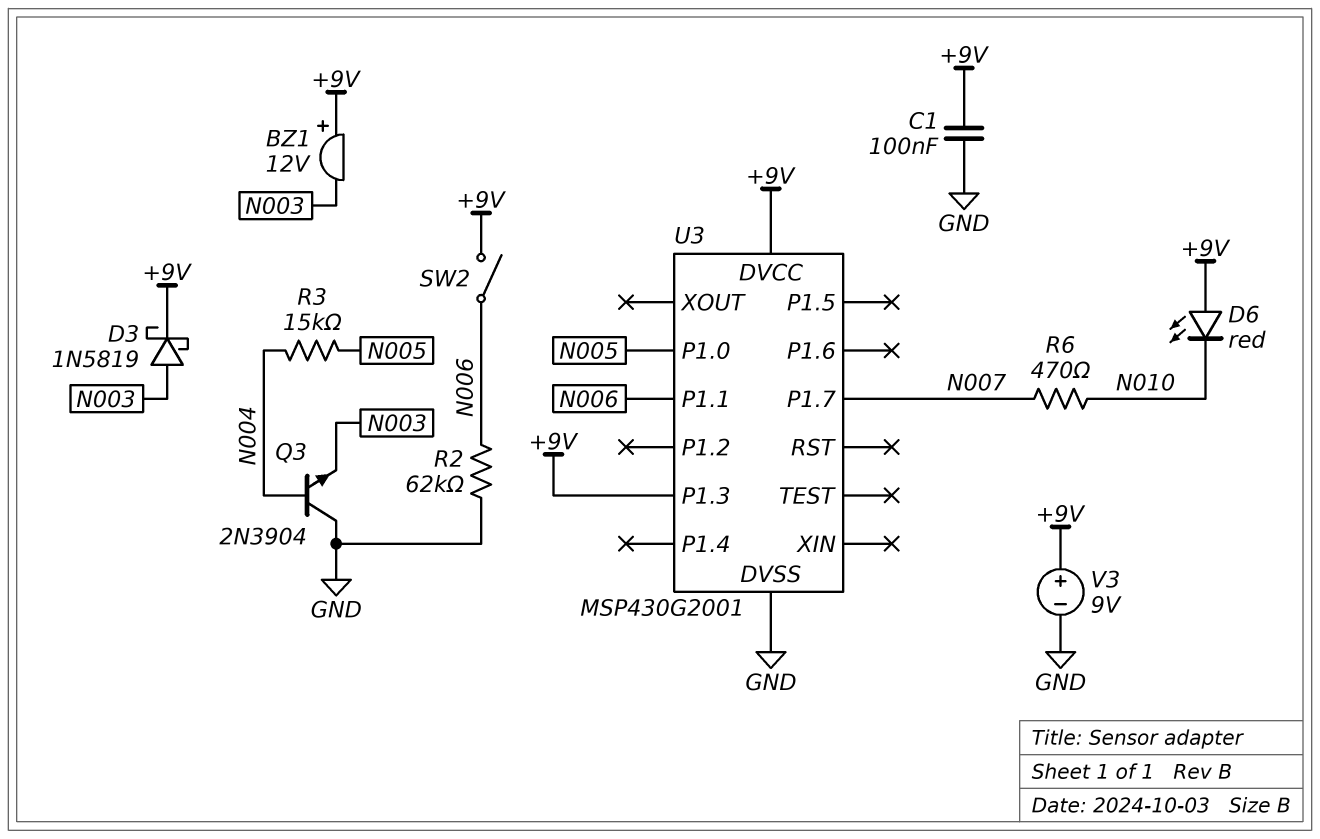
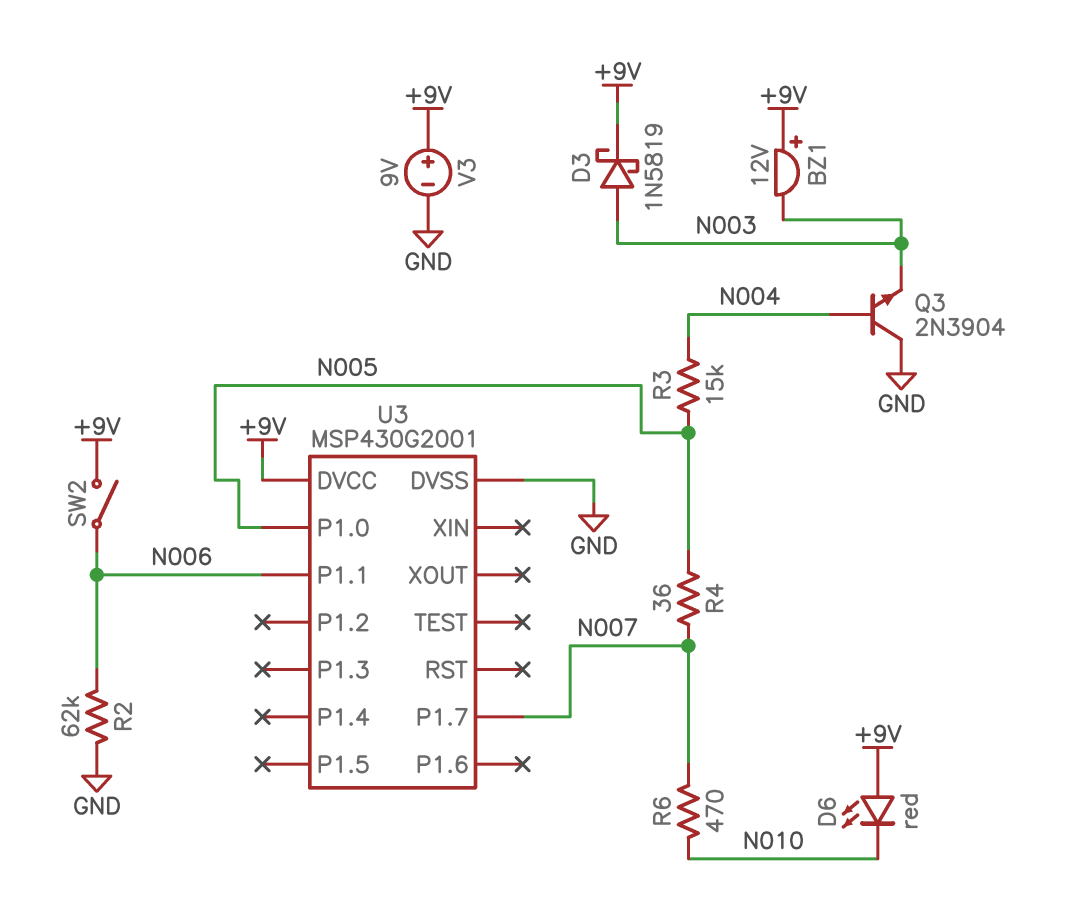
C1: 100nF (+9V, GND) -> none
R4: none -> 36 (N005, N007)
U3 pin P1.3: +9V -> none

